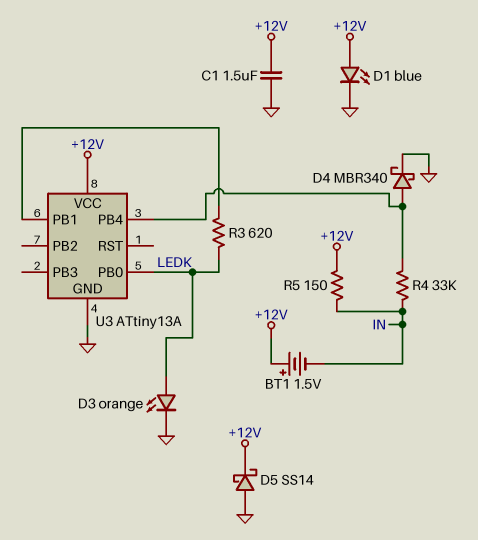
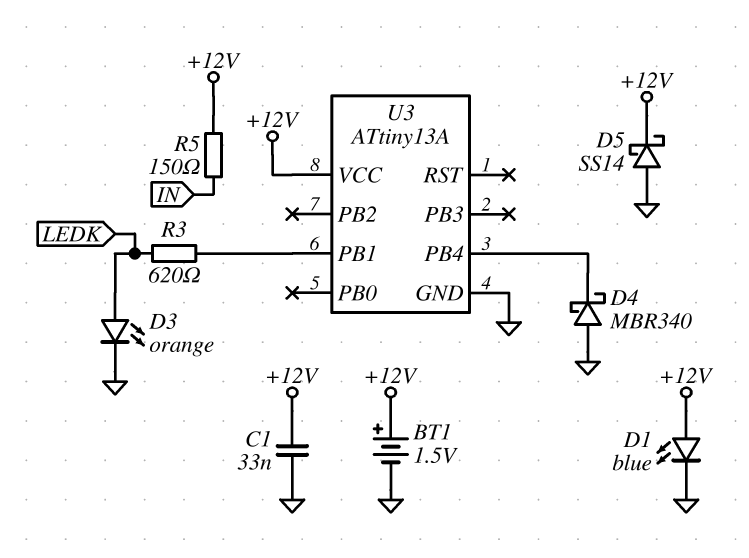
BT1: 1.5V (plus +12V, minus IN) -> 1.5V (plus +12V, minus GND)
C1: 1.5uF (+12V, GND) -> 33nF (+12V, GND)
D4: schottky MBR340 (A U3/PB4, K GND) -> schottky MBR340 (A GND, K U3/PB4)
R4: 33k (IN, U3/PB4) -> none
U3 pin PB0: LEDK -> none

